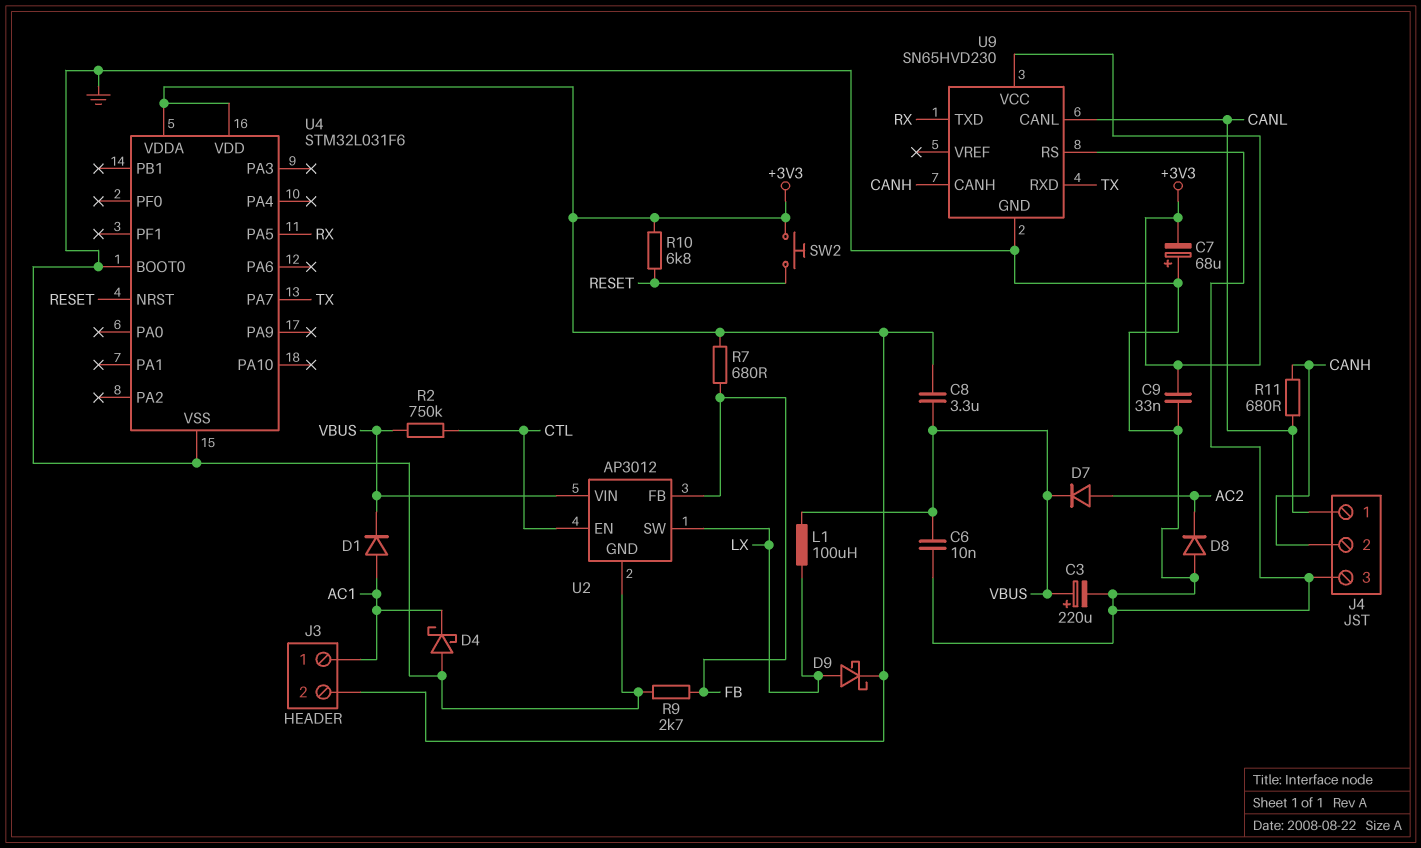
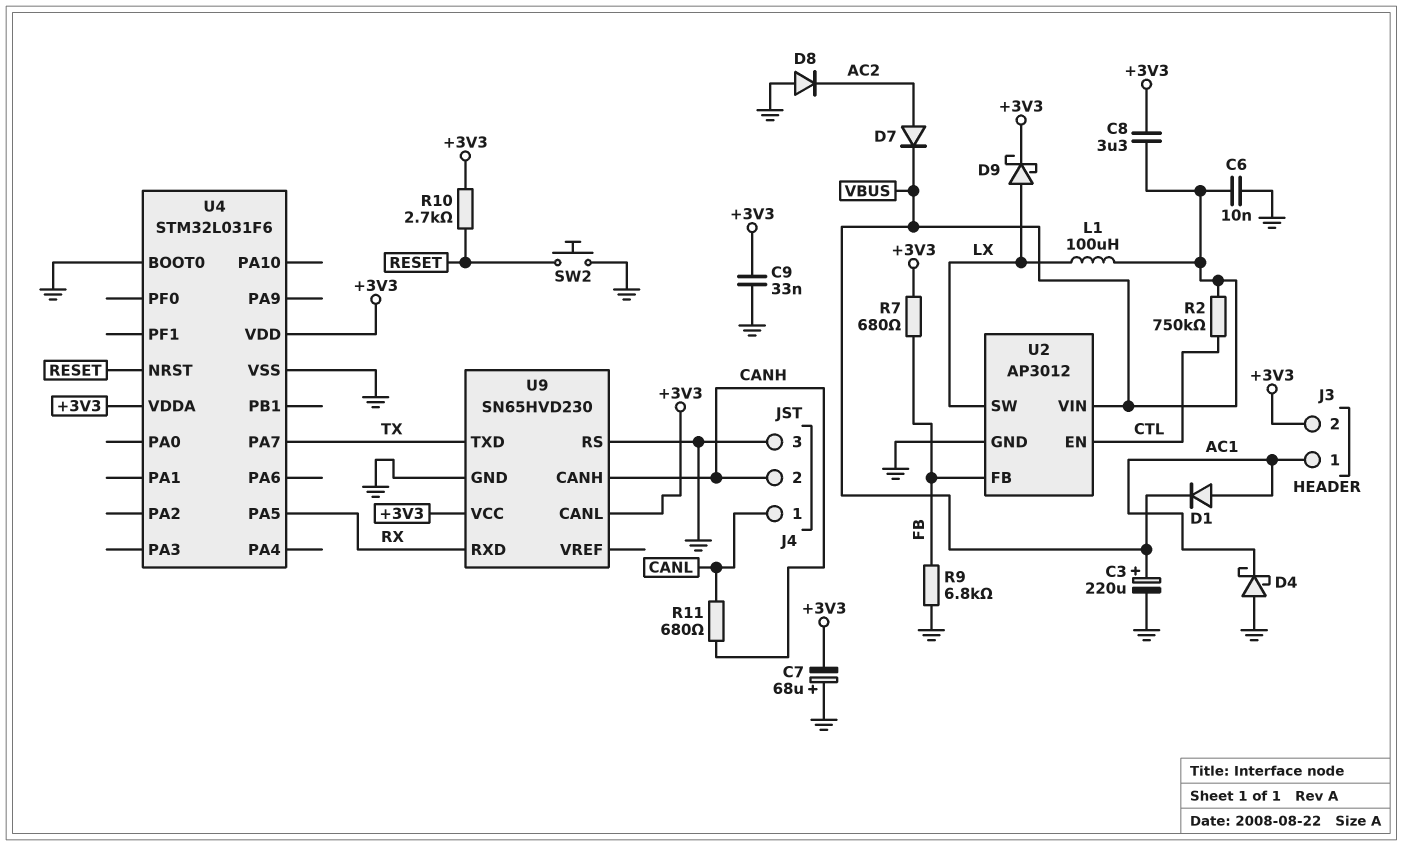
R9: 2.7k (FB, GND) -> 6.8k (FB, GND)
R10: 6.8k (+3V3, RESET) -> 2.7k (+3V3, RESET)
SW2: button (+3V3, RESET) -> button (GND, RESET)
U9 pin CANL: CANL -> +3V3
U9 pin RXD: TX -> RX
U9 pin TXD: RX -> TX

